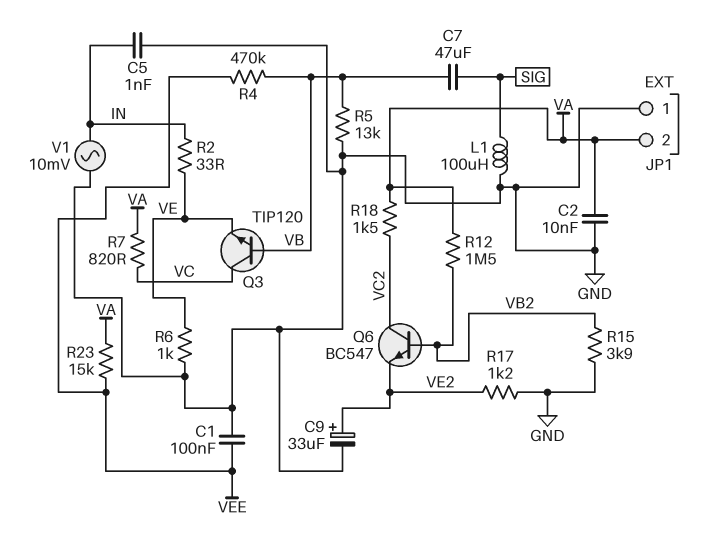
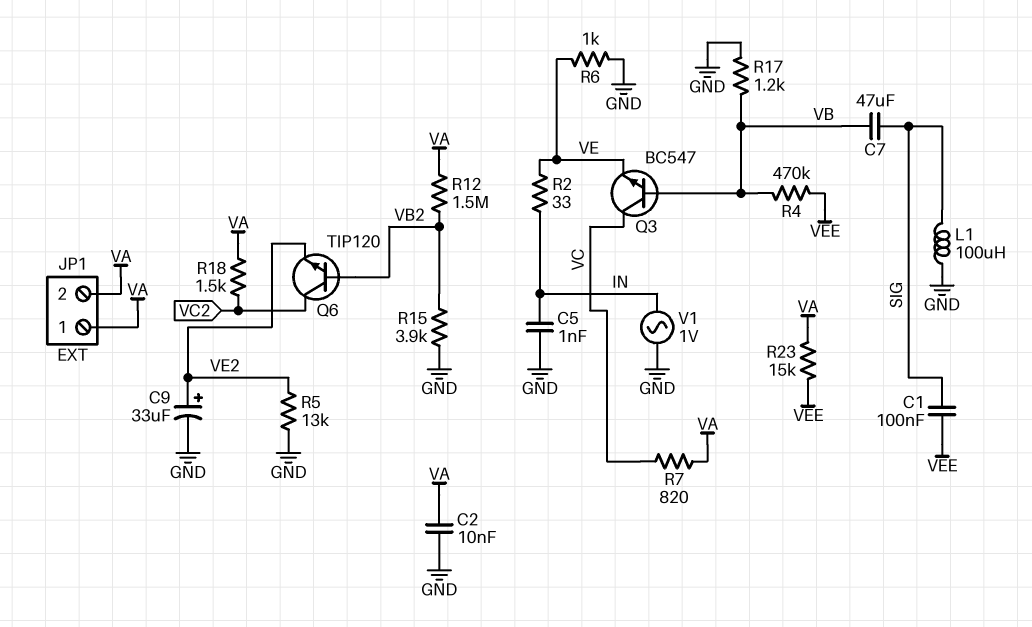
C1: 100nF (GND, VEE) -> 100nF (SIG, VEE)
JP1 pin 1: GND -> VA
Q3: NPN TIP120 (B VB, C VC, E VE) -> NPN BC547 (B VB, C VC, E VE)
Q6: NPN BC547 (B VB2, C VC2, E VE2) -> NPN TIP120 (B VB2, C VC2, E VE2)
R5: 13k (GND, VB) -> 13k (GND, VE2)
R17: 1.2k (GND, VE2) -> 1.2k (GND, VB)
V1: AC 10mV (GND, IN) -> AC 1V (GND, IN)

